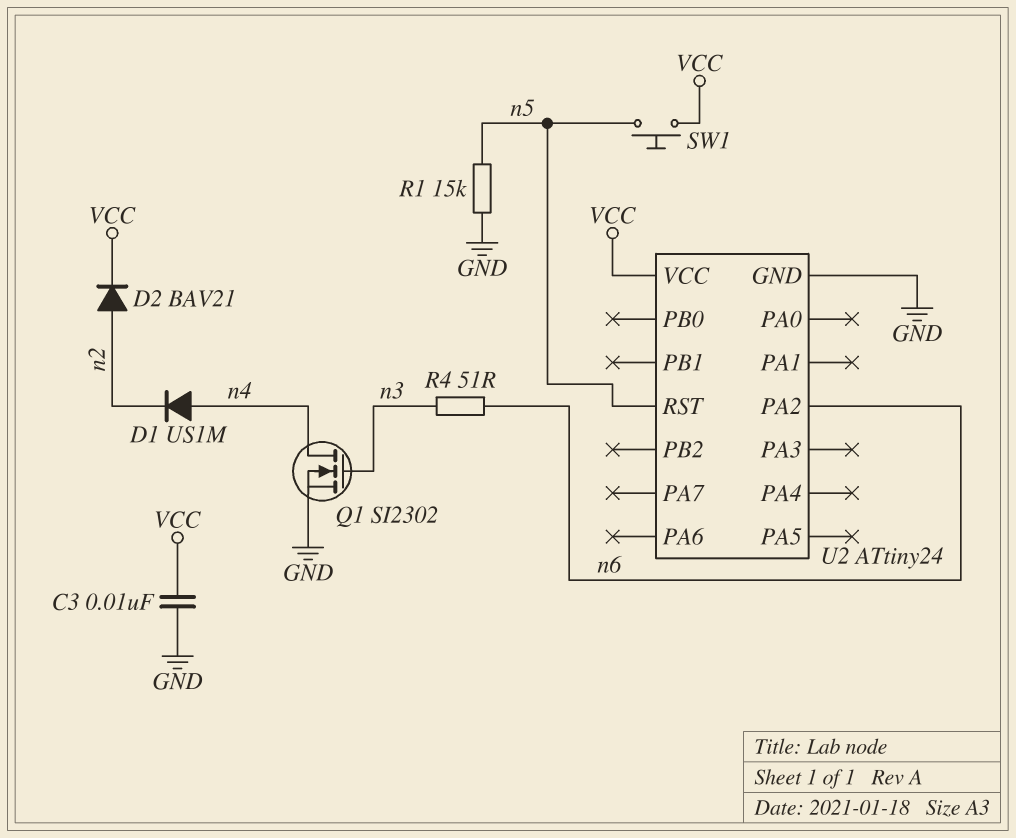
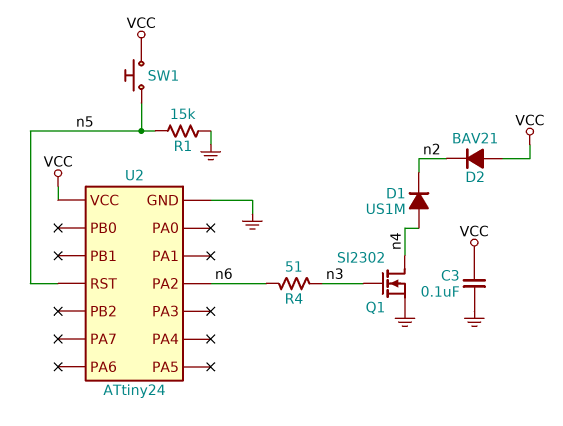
C3: 10nF (GND, VCC) -> 100nF (GND, VCC)
D2: diode BAV21 (A n2, K VCC) -> diode BAV21 (A VCC, K n2)

